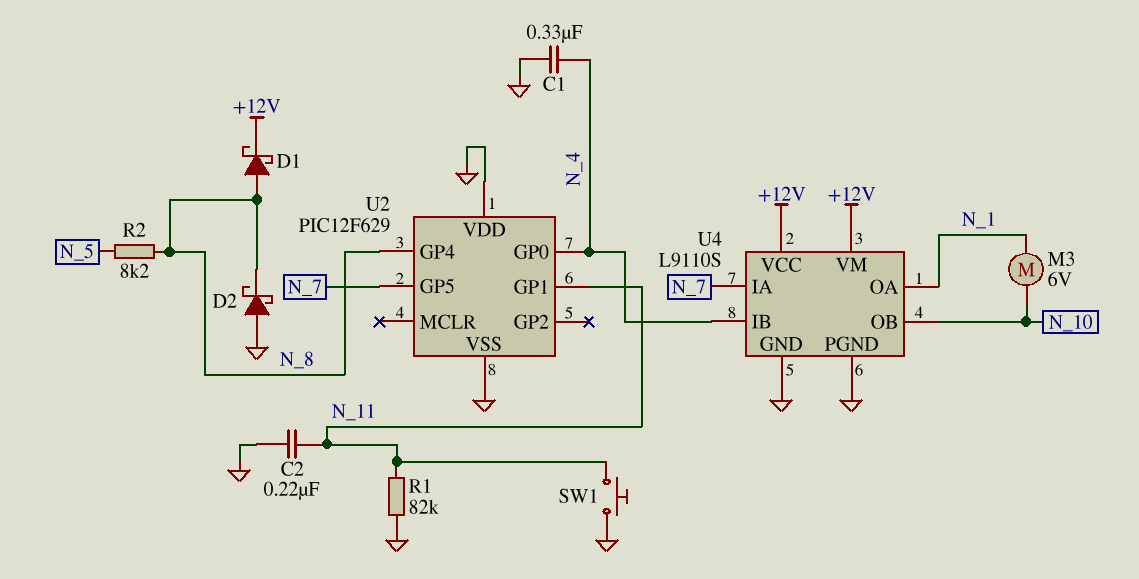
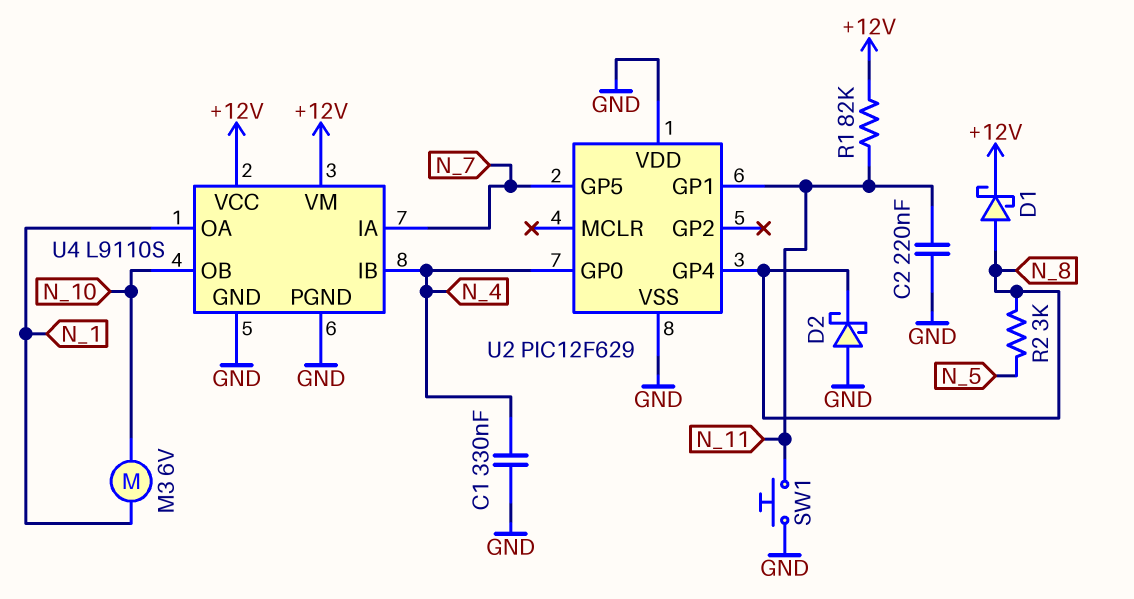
R1: 82k (GND, N_11) -> 82k (+12V, N_11)
R2: 8.2k (N_5, N_8) -> 3k (N_5, N_8)

